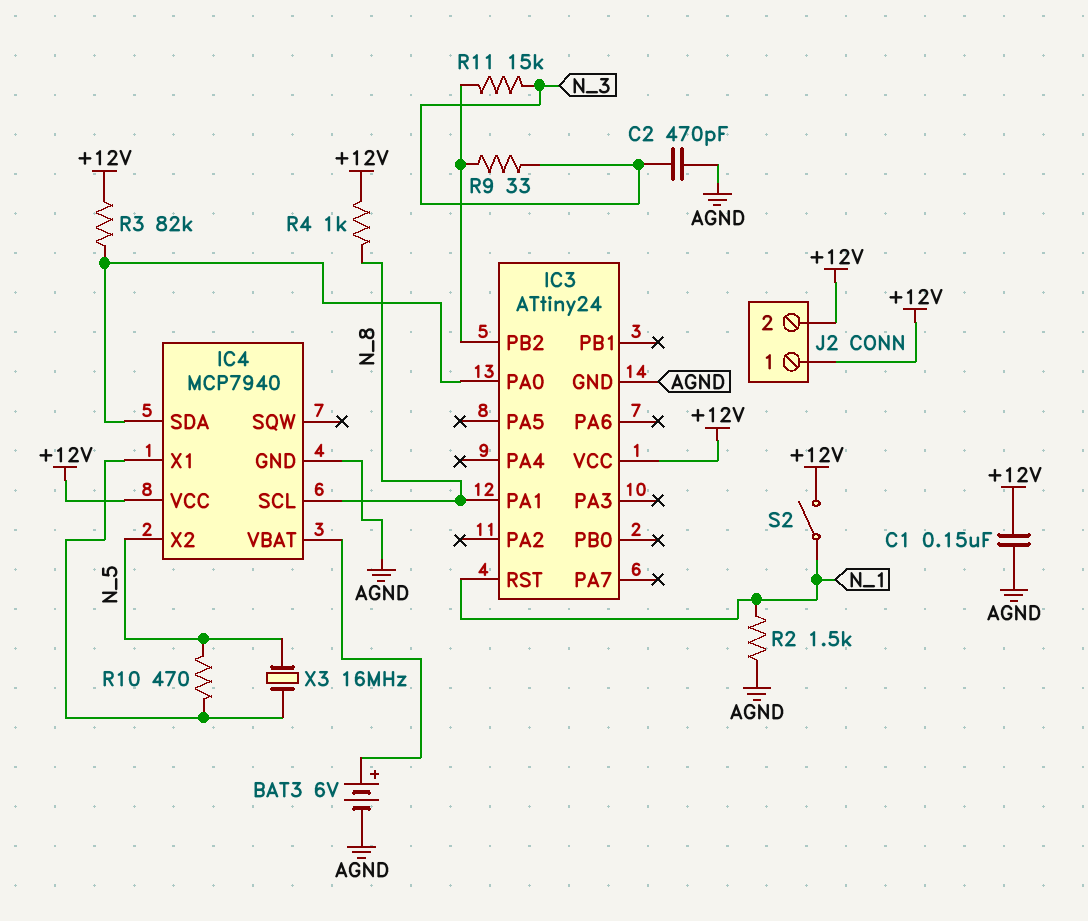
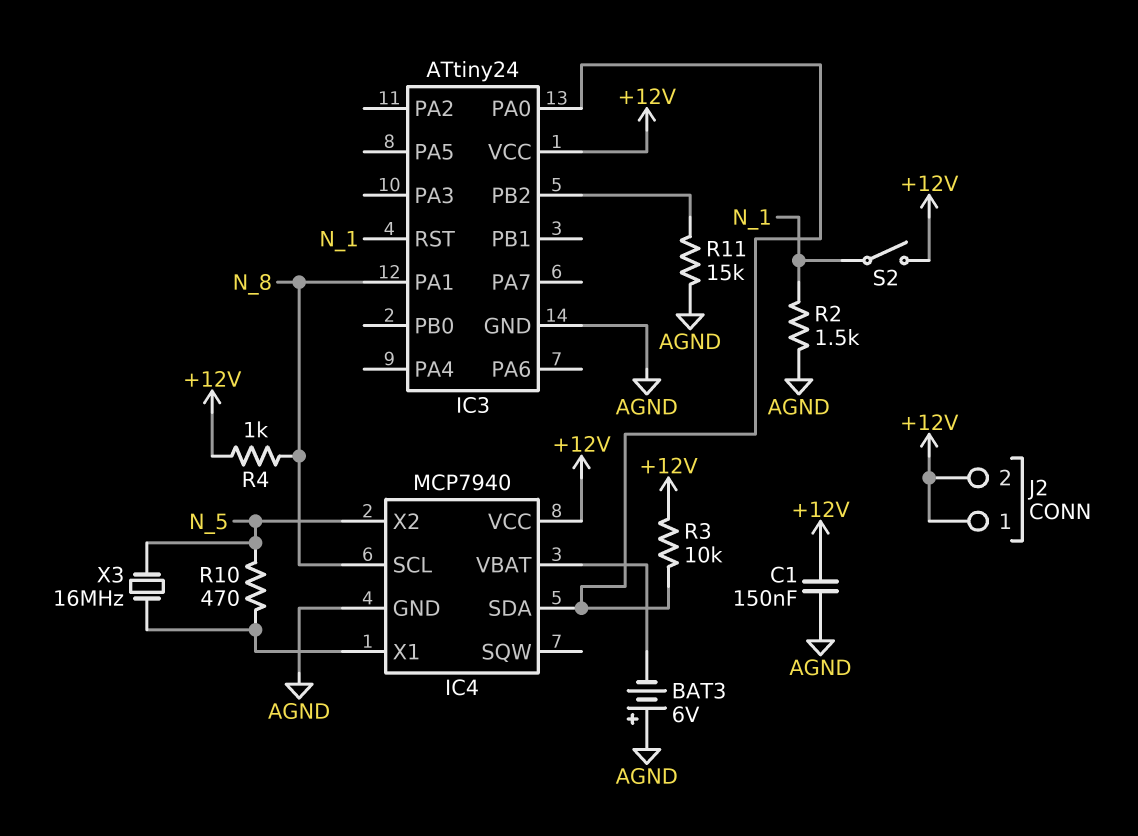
BAT3: 6V (plus IC4/VBAT, minus AGND) -> 6V (plus AGND, minus IC4/VBAT)
C2: 470pF (AGND, N_3) -> none
R3: 82k (+12V, IC3/PA0) -> 10k (+12V, IC3/PA0)
R9: 33 (IC3/PB2, N_3) -> none
R11: 15k (IC3/PB2, N_3) -> 15k (AGND, IC3/PB2)

